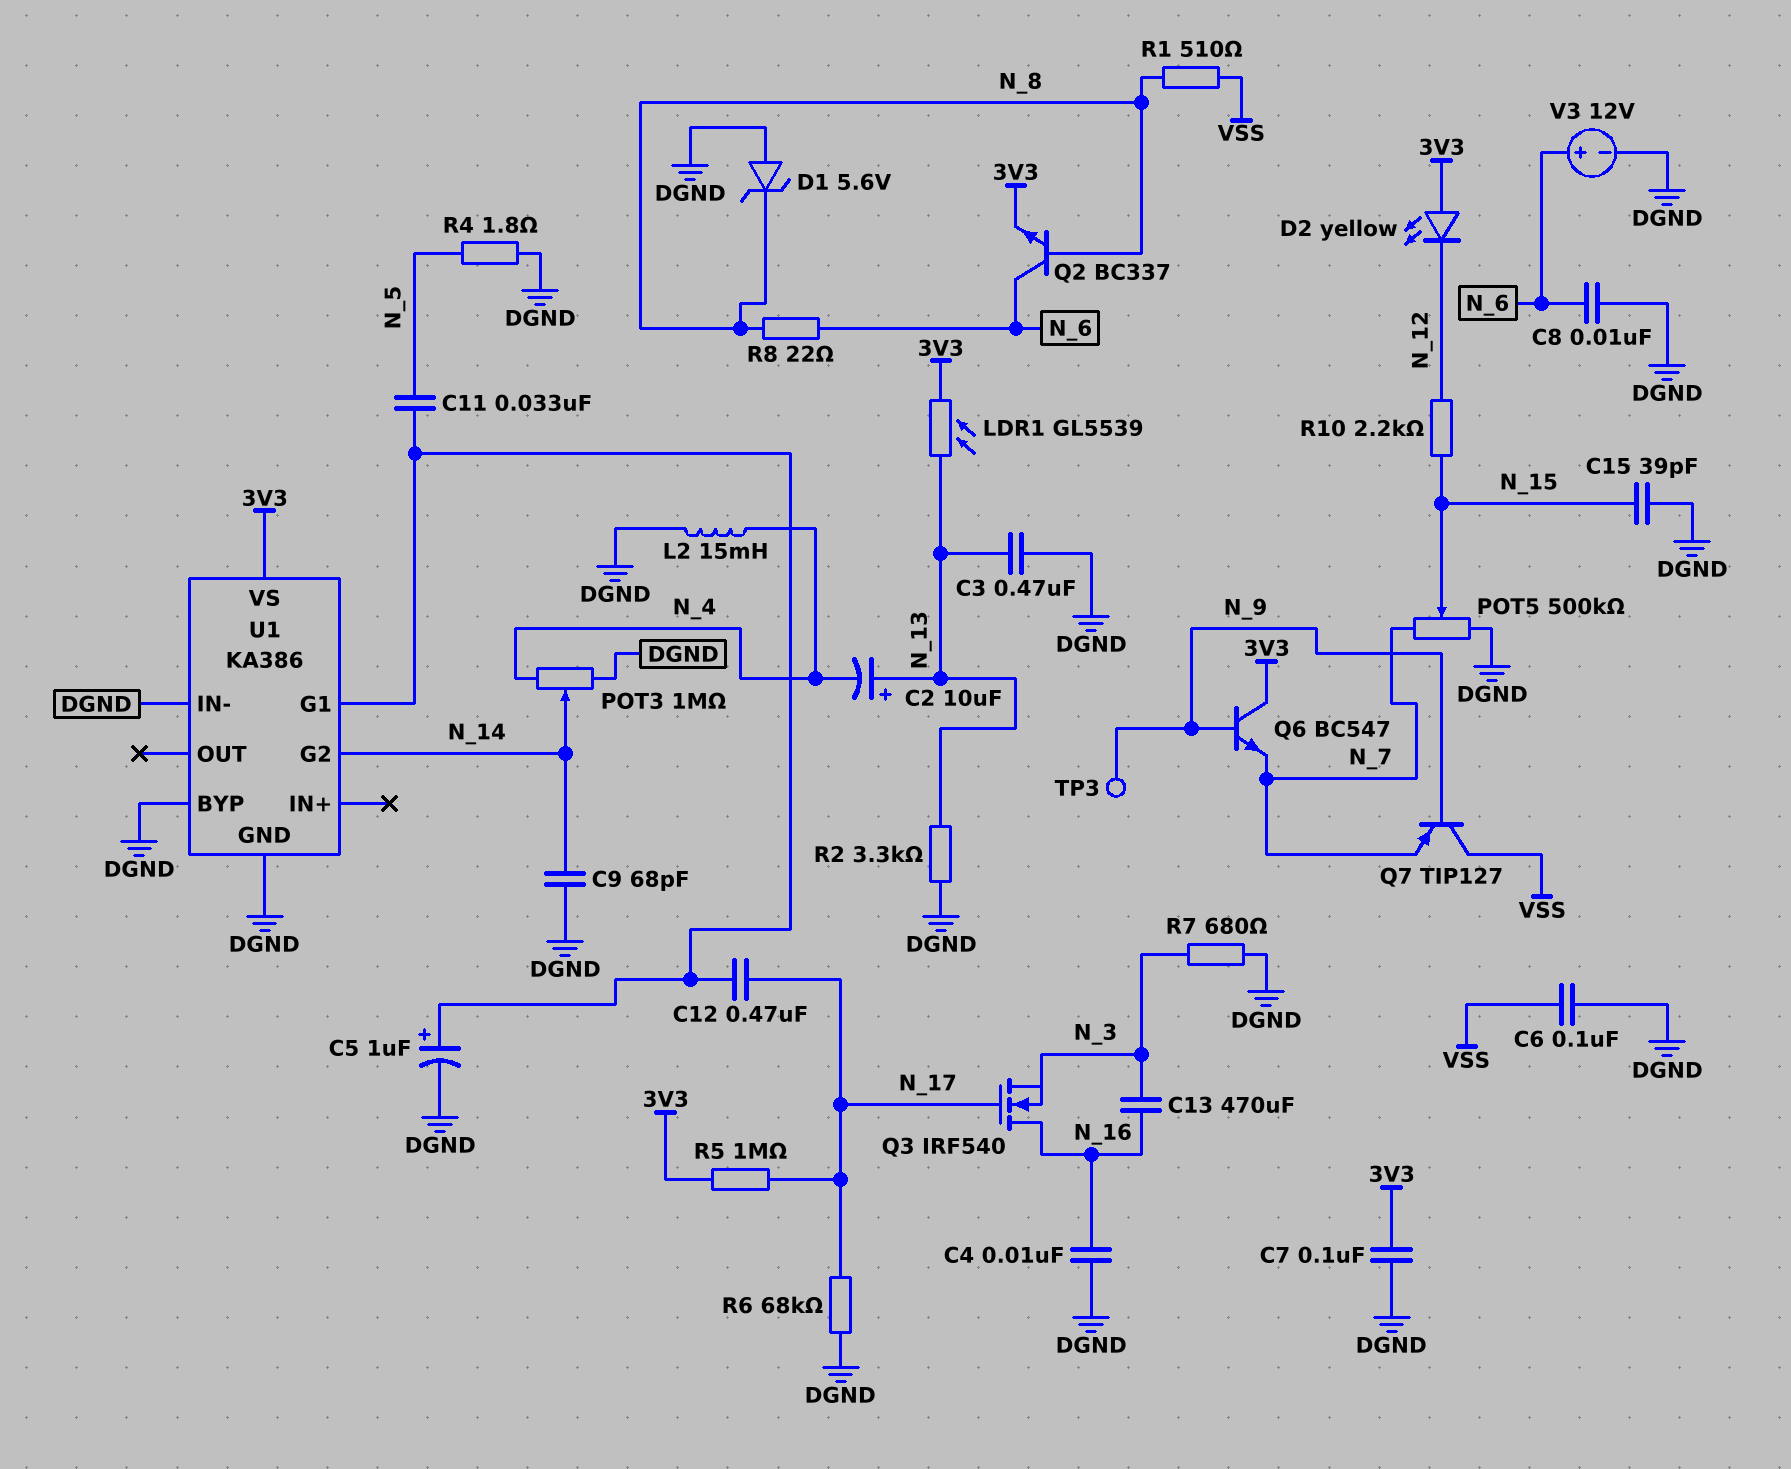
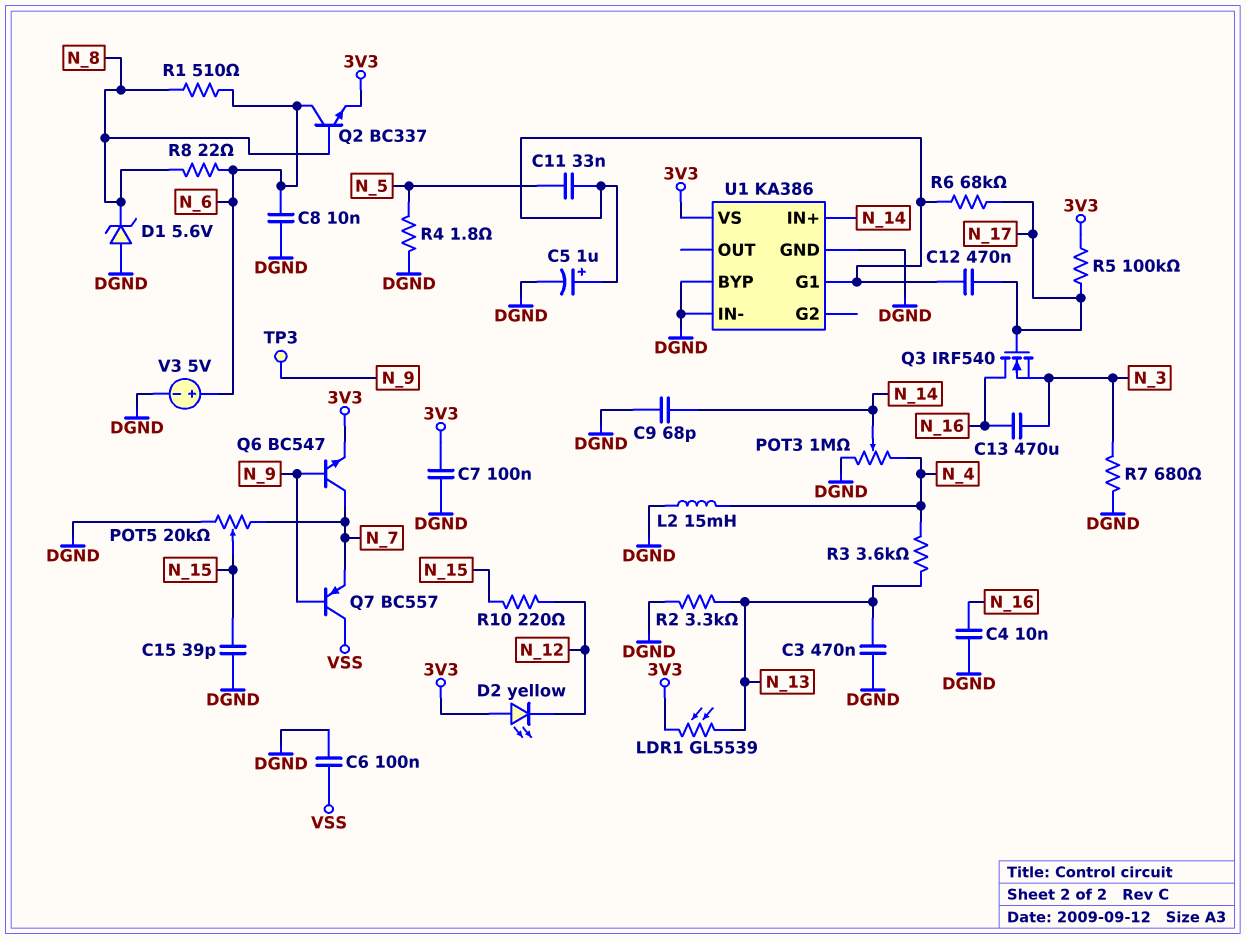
C2: 10uF (plus N_13, minus N_4) -> none
POT5: 500k (DGND, N_7, wiper N_15) -> 20k (DGND, N_7, wiper N_15)
Q6: NPN BC547 (B N_9, C 3V3, E N_7) -> NPN BC547 (B N_9, C N_7, E 3V3)
Q7: PNP TIP127 (B N_9, C VSS, E N_7) -> PNP BC557 (B N_9, C VSS, E N_7)
R1: 510 (N_8, VSS) -> 510 (N_6, N_8)
R3: none -> 3.6k (N_4, N_13)
R5: 1M (3V3, N_17) -> 100k (3V3, N_17)
R6: 68k (DGND, N_17) -> 68k (N_17, U1/G1)
R10: 2.2k (N_12, N_15) -> 220 (N_12, N_15)
U1 pin G2: N_14 -> none
U1 pin IN+: none -> N_14
V3: 12V (plus N_6, minus DGND) -> 5V (plus N_6, minus DGND)

